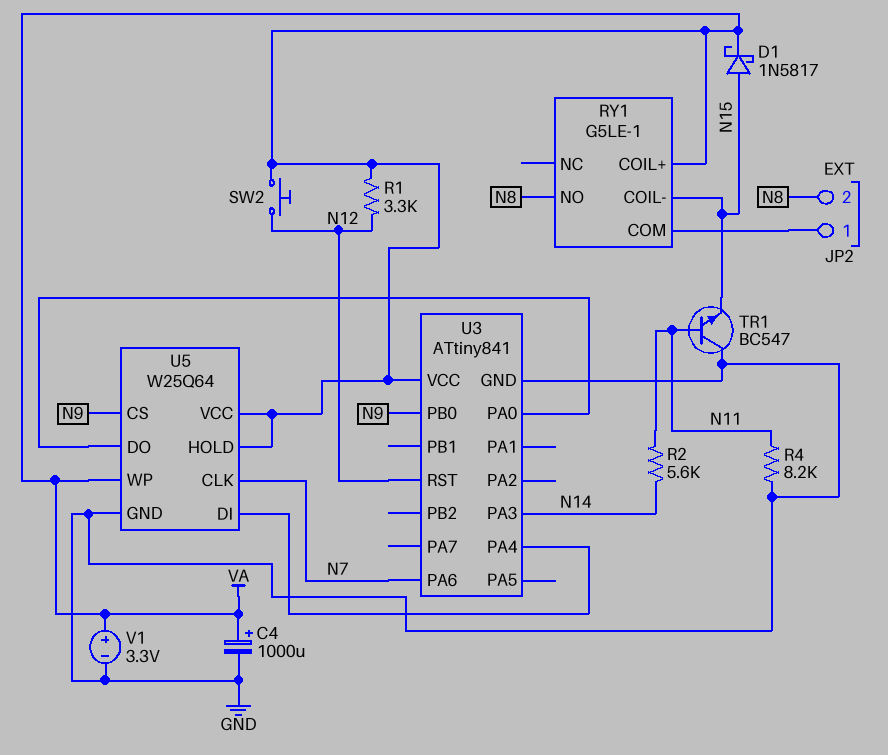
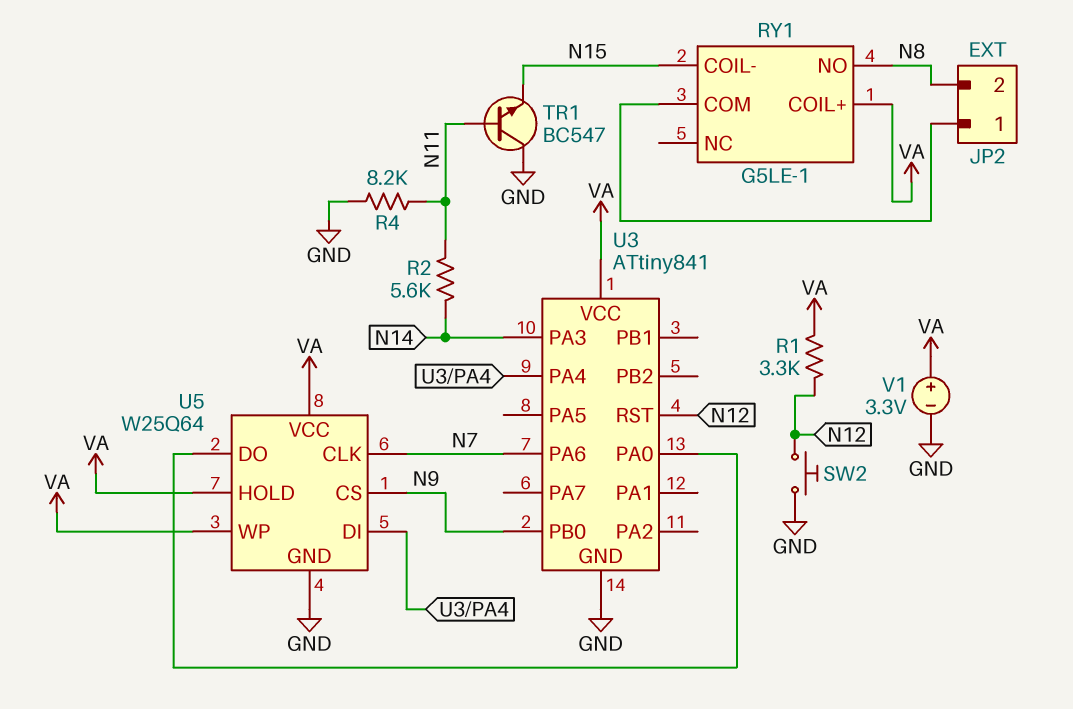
C4: 1000uF (plus VA, minus GND) -> none
D1: schottky 1N5817 (A N15, K VA) -> none
SW2: button (N12, VA) -> button (GND, N12)

